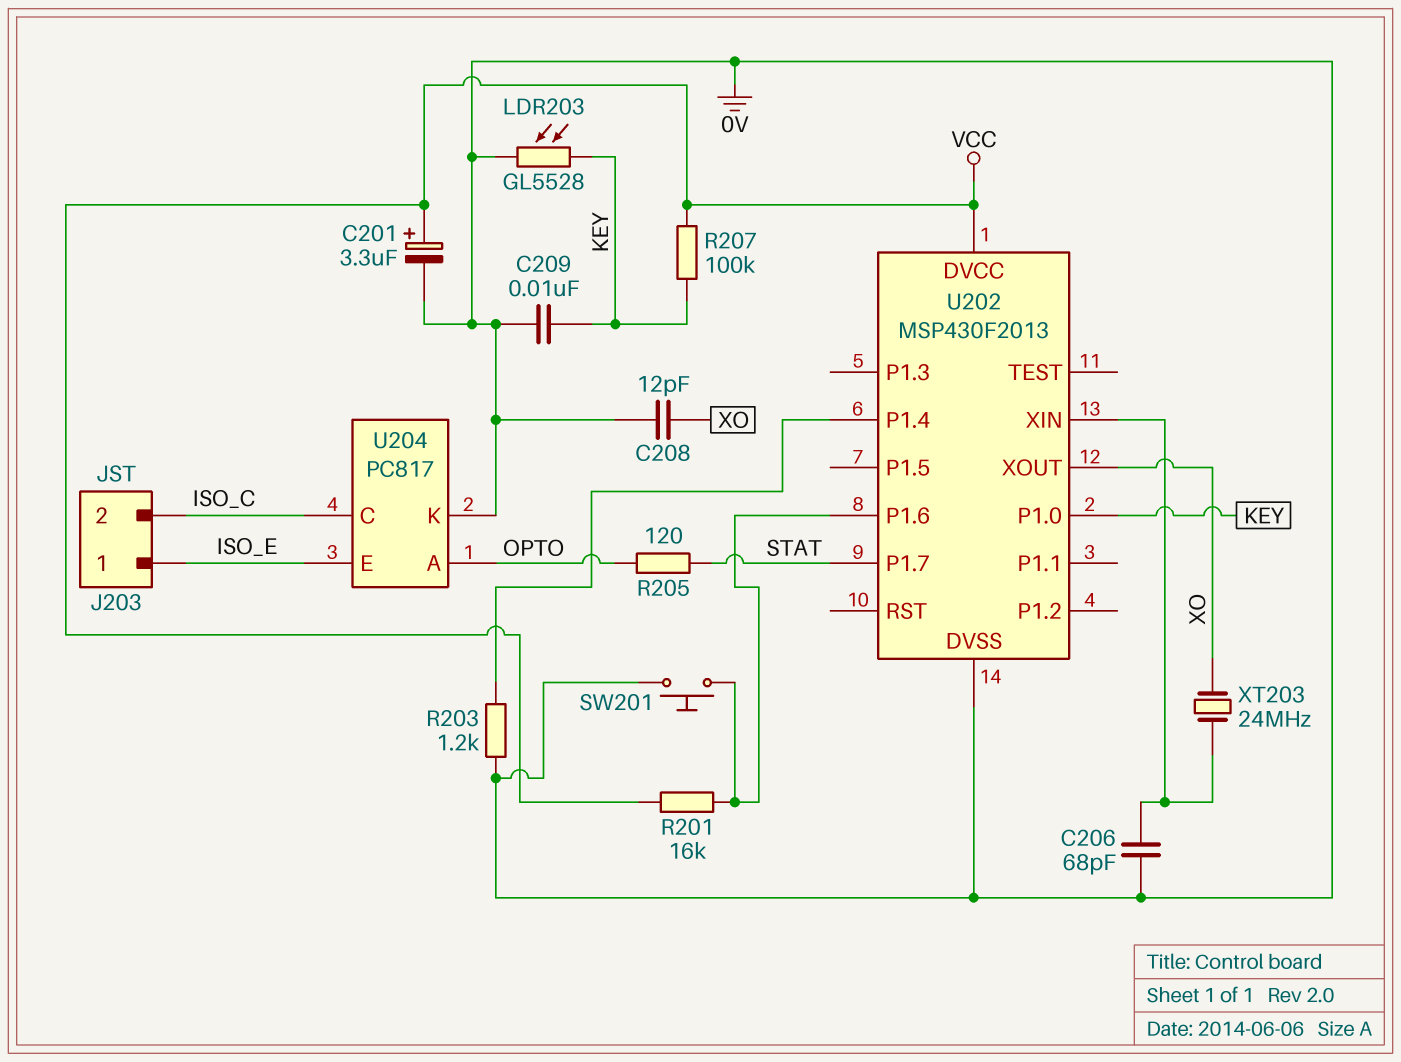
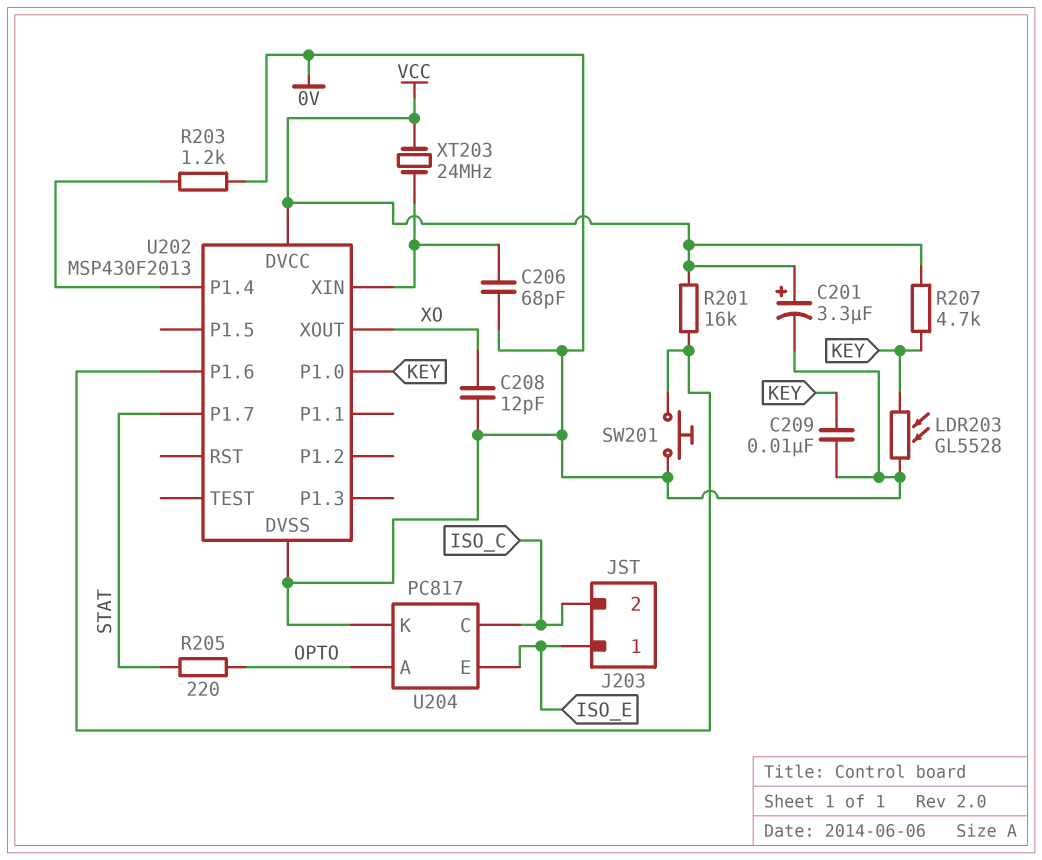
R205: 120 (OPTO, STAT) -> 220 (OPTO, STAT)
R207: 100k (KEY, VCC) -> 4.7k (KEY, VCC)
XT203: 24MHz (U202/XIN, XO) -> 24MHz (U202/XIN, VCC)

